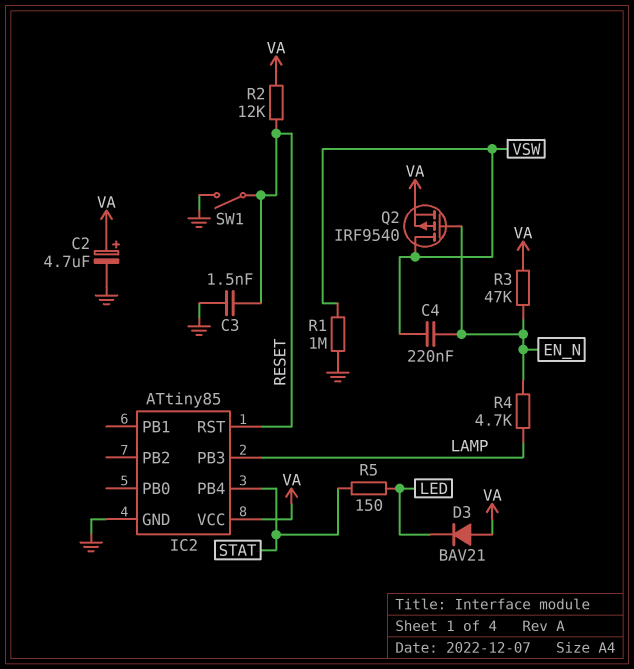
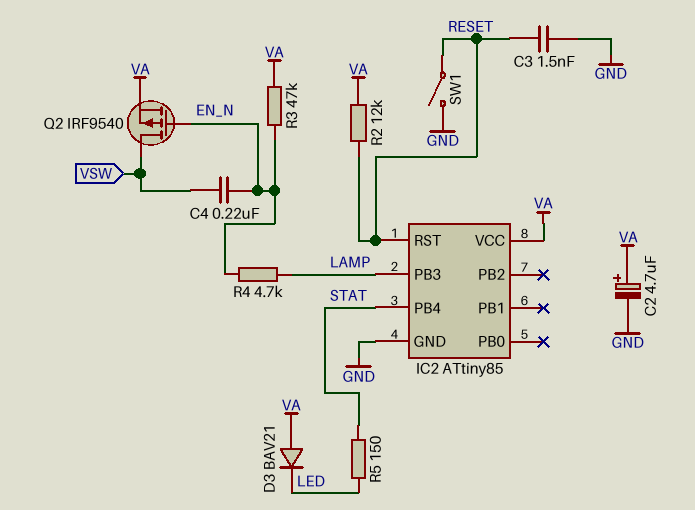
R1: 1M (GND, VSW) -> none

